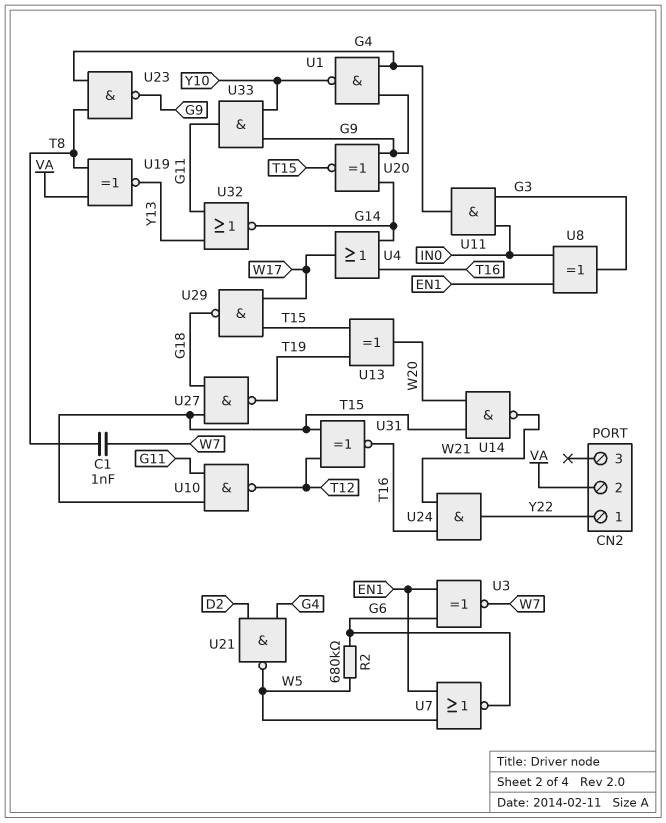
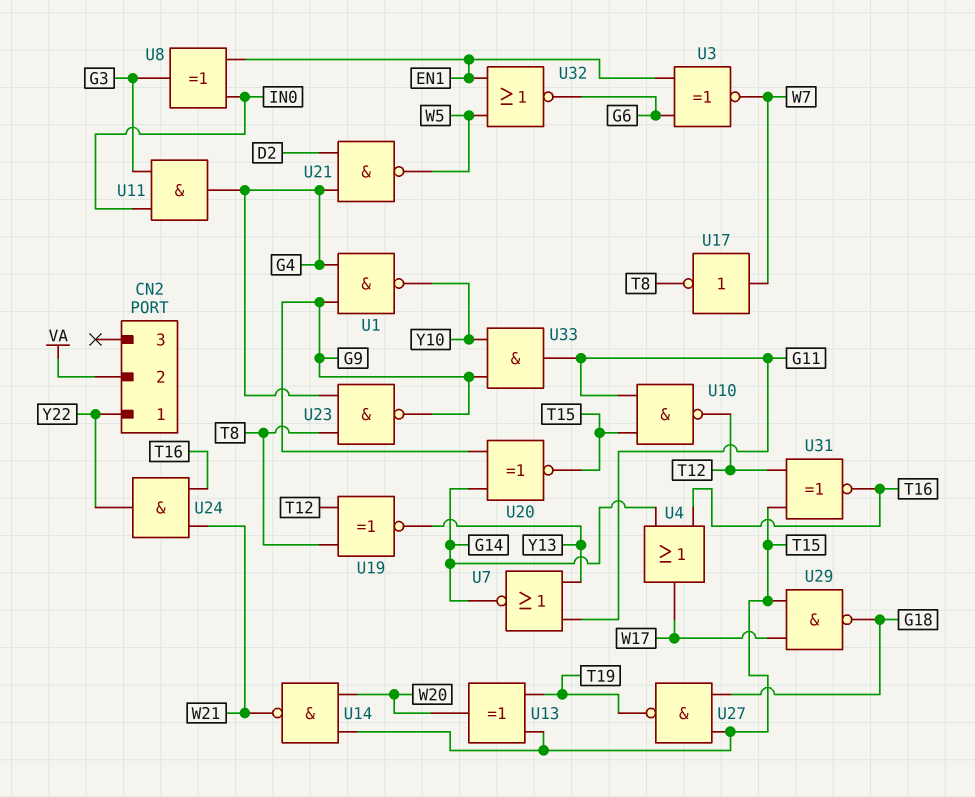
C1: 1nF (T8, W7) -> none
R2: 680k (G6, W5) -> none
U7: NOR (in EN1, in W5, out G6) -> NOR (in G11, in Y13, out G14)
U17: none -> NOT (in W7, out T8)
U19: XNOR (in T8, in VA, out Y13) -> XNOR (in T8, in T12, out Y13)
U32: NOR (in G11, in Y13, out G14) -> NOR (in EN1, in W5, out G6)

